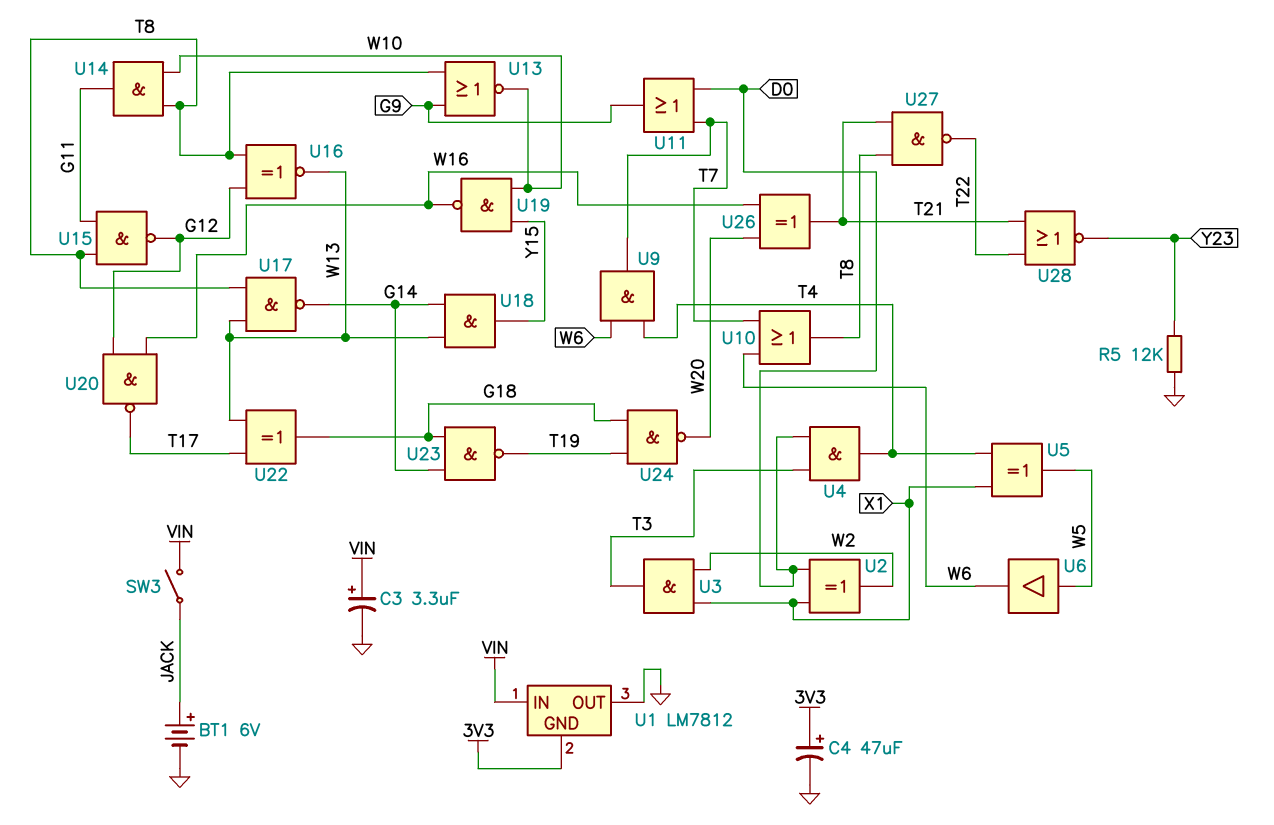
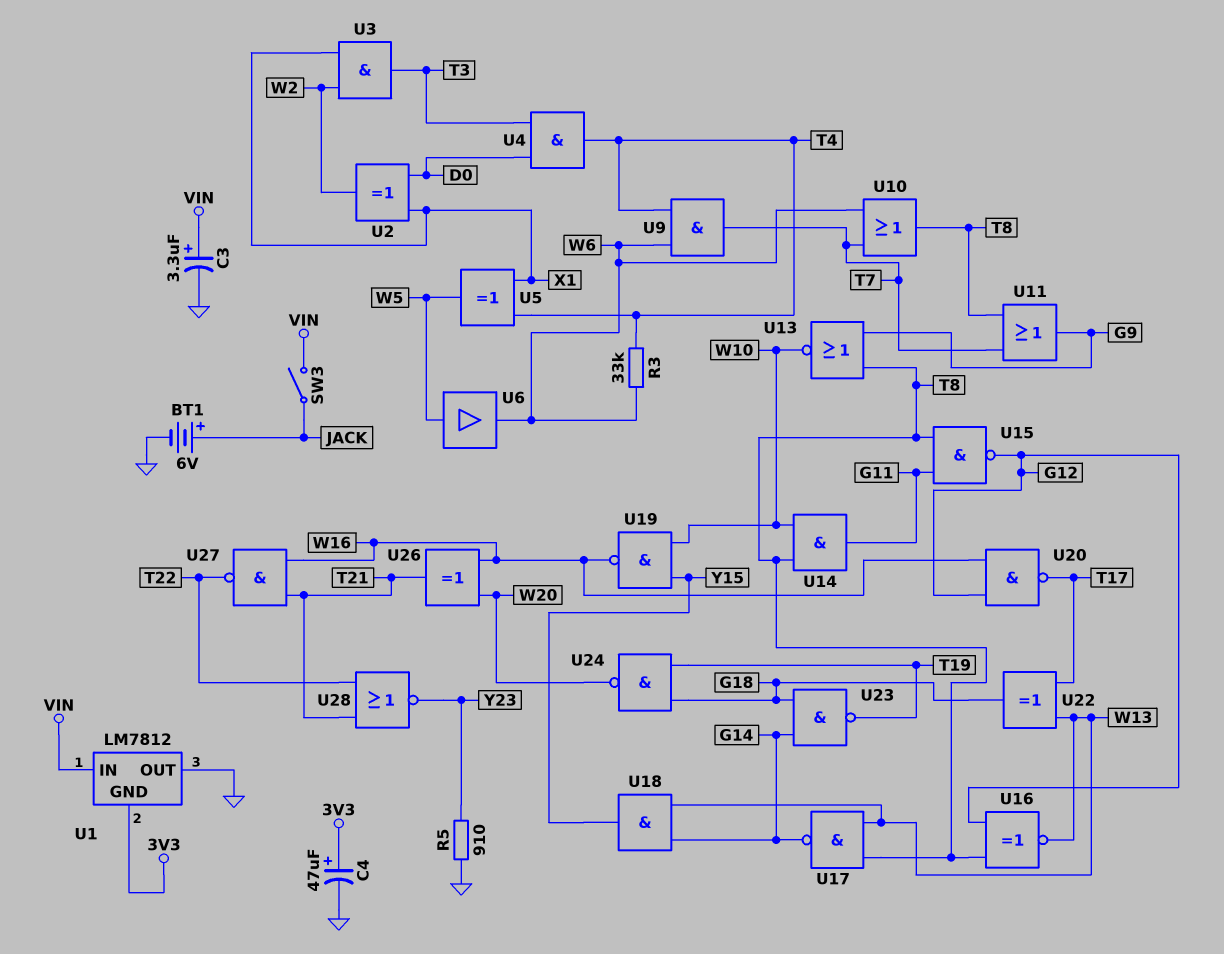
R3: none -> 33k (T4, W6)
R5: 12k (GND, Y23) -> 910 (GND, Y23)
U11: OR (in D0, in T7, out G9) -> OR (in T7, in T8, out G9)
U27: NAND (in T8, in T21, out T22) -> NAND (in T21, in W16, out T22)

